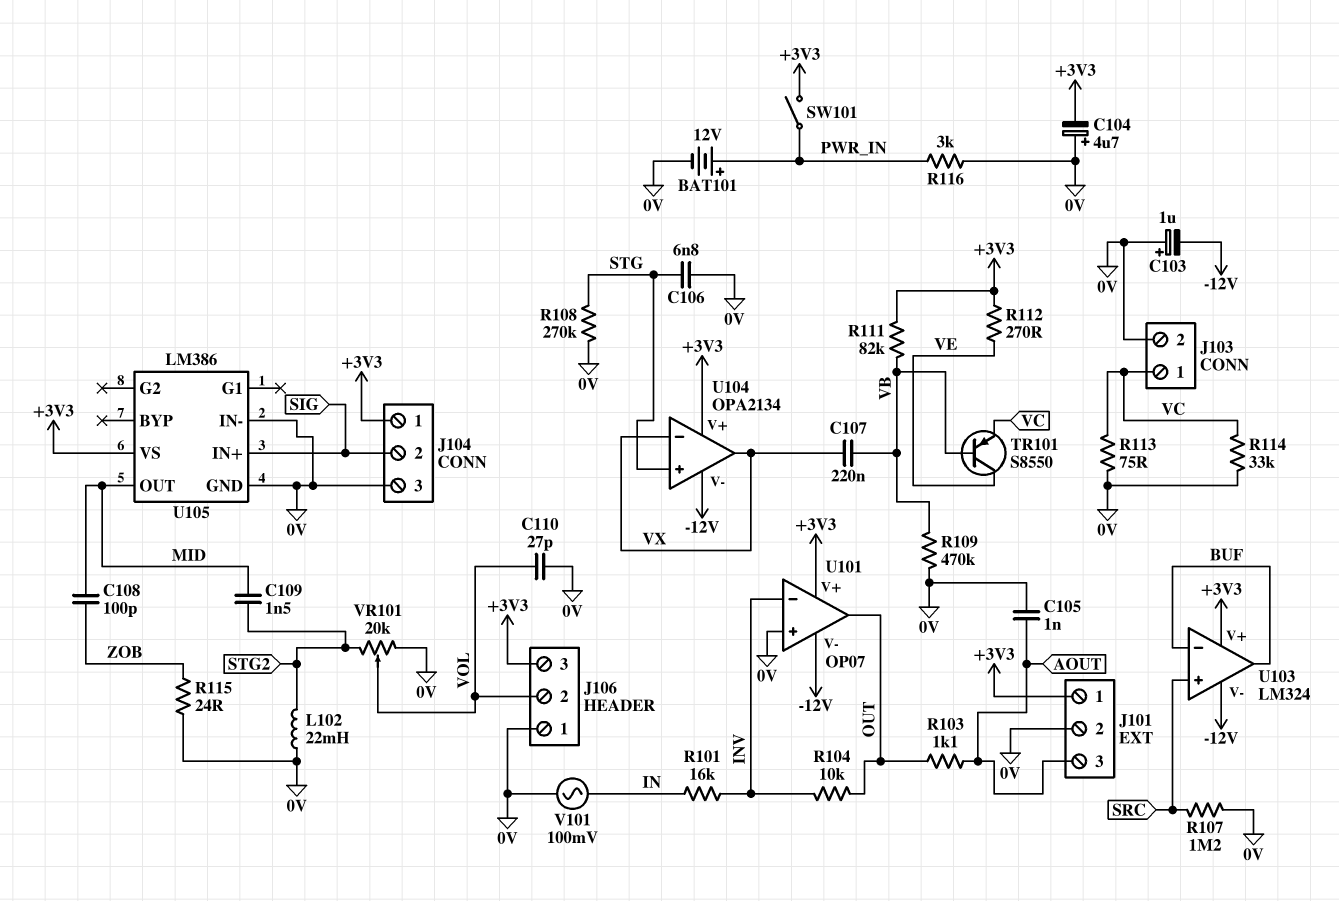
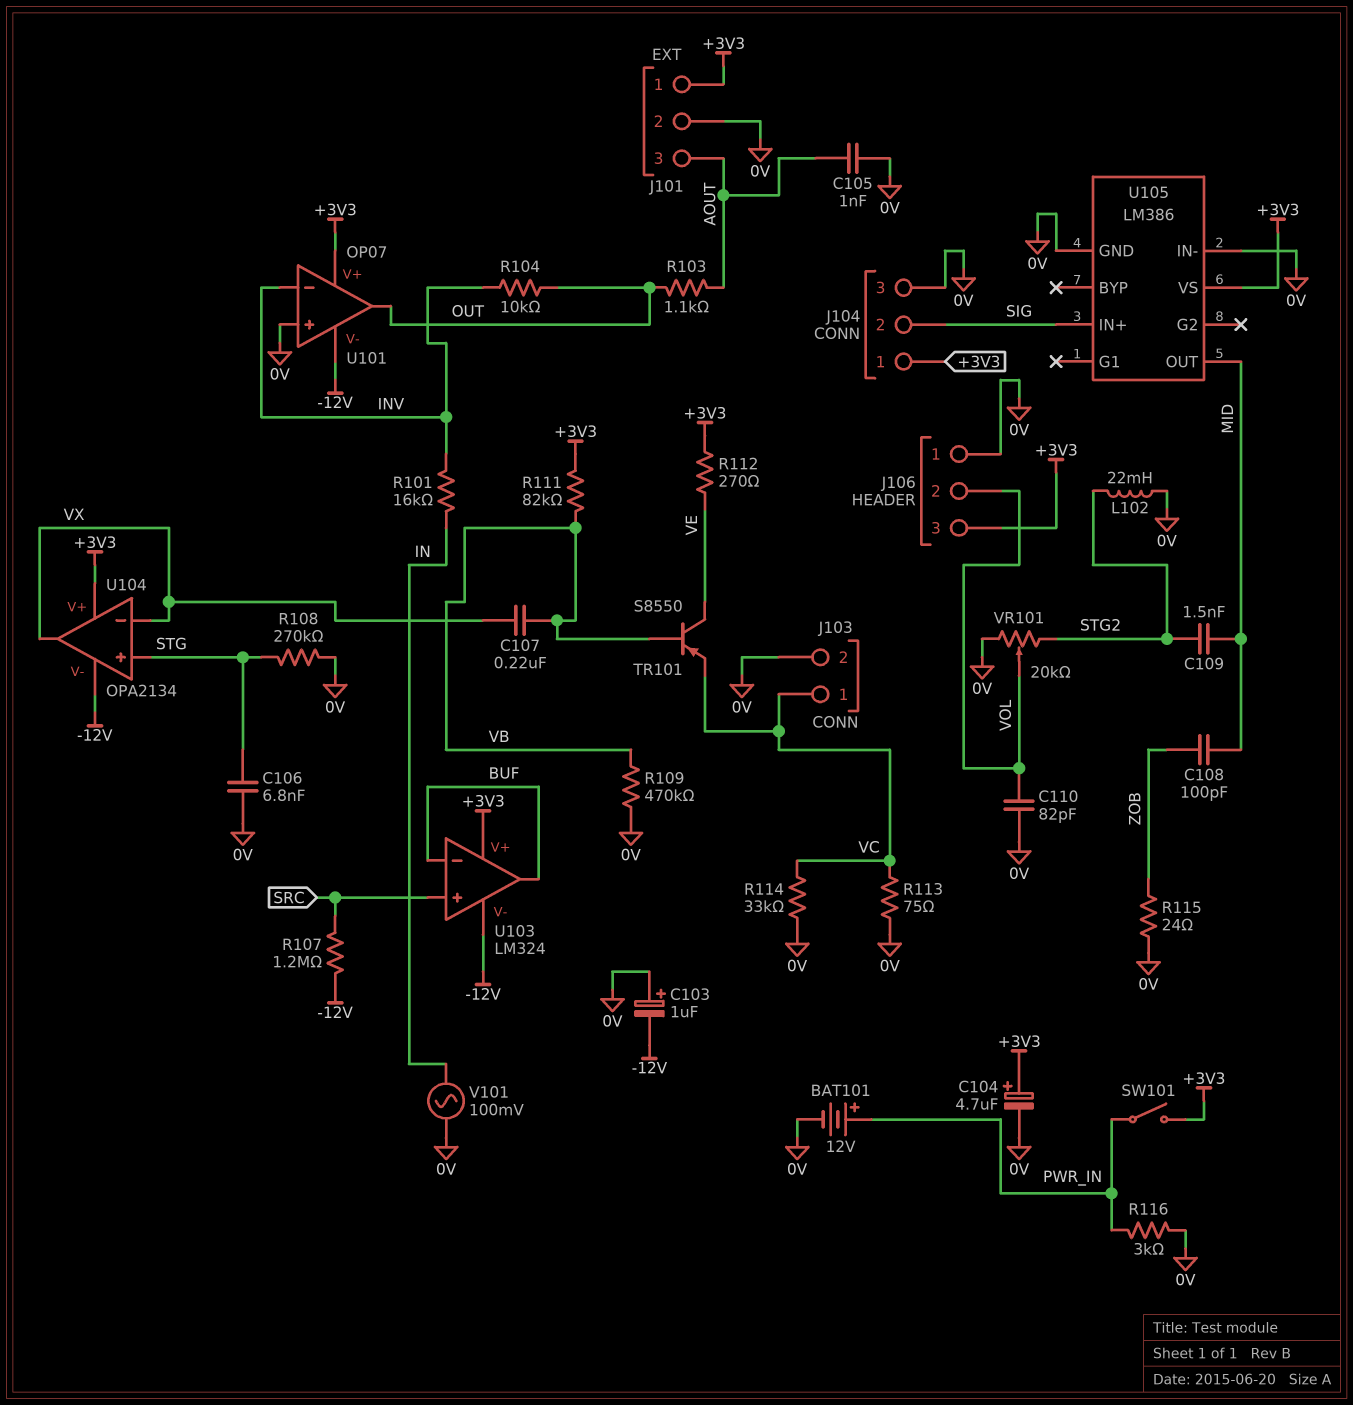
C104: 4.7uF (plus 0V, minus +3V3) -> 4.7uF (plus +3V3, minus 0V)
C110: 27pF (0V, VOL) -> 82pF (0V, VOL)
R107: 1.2M (0V, SRC) -> 1.2M (-12V, SRC)

